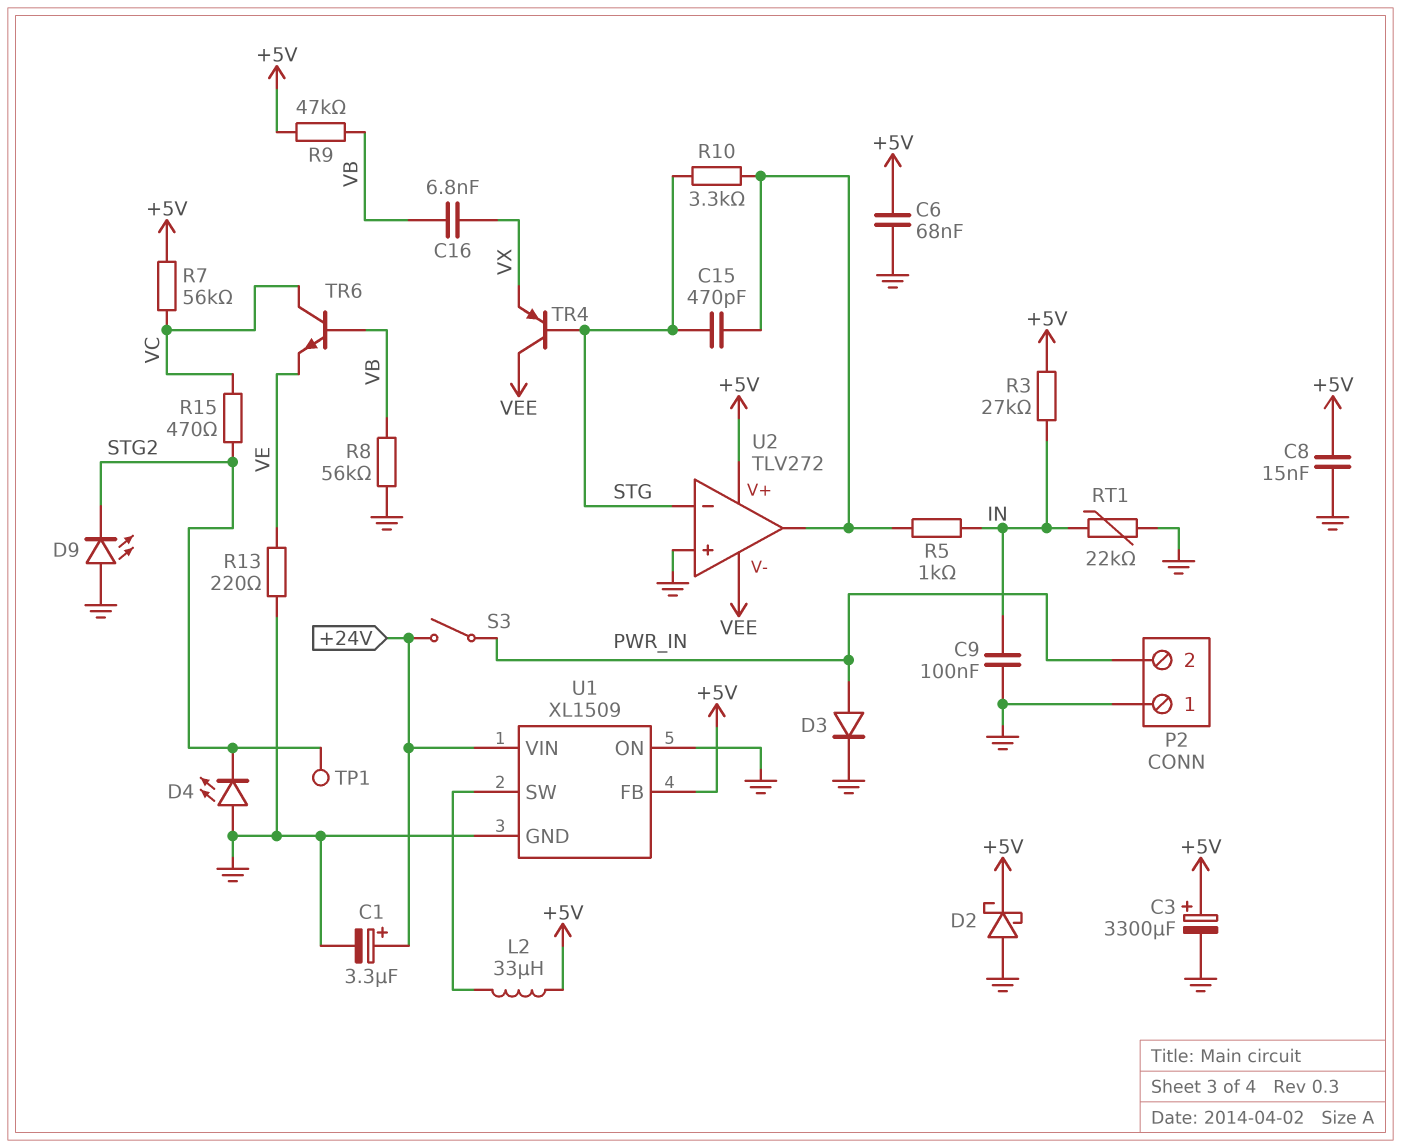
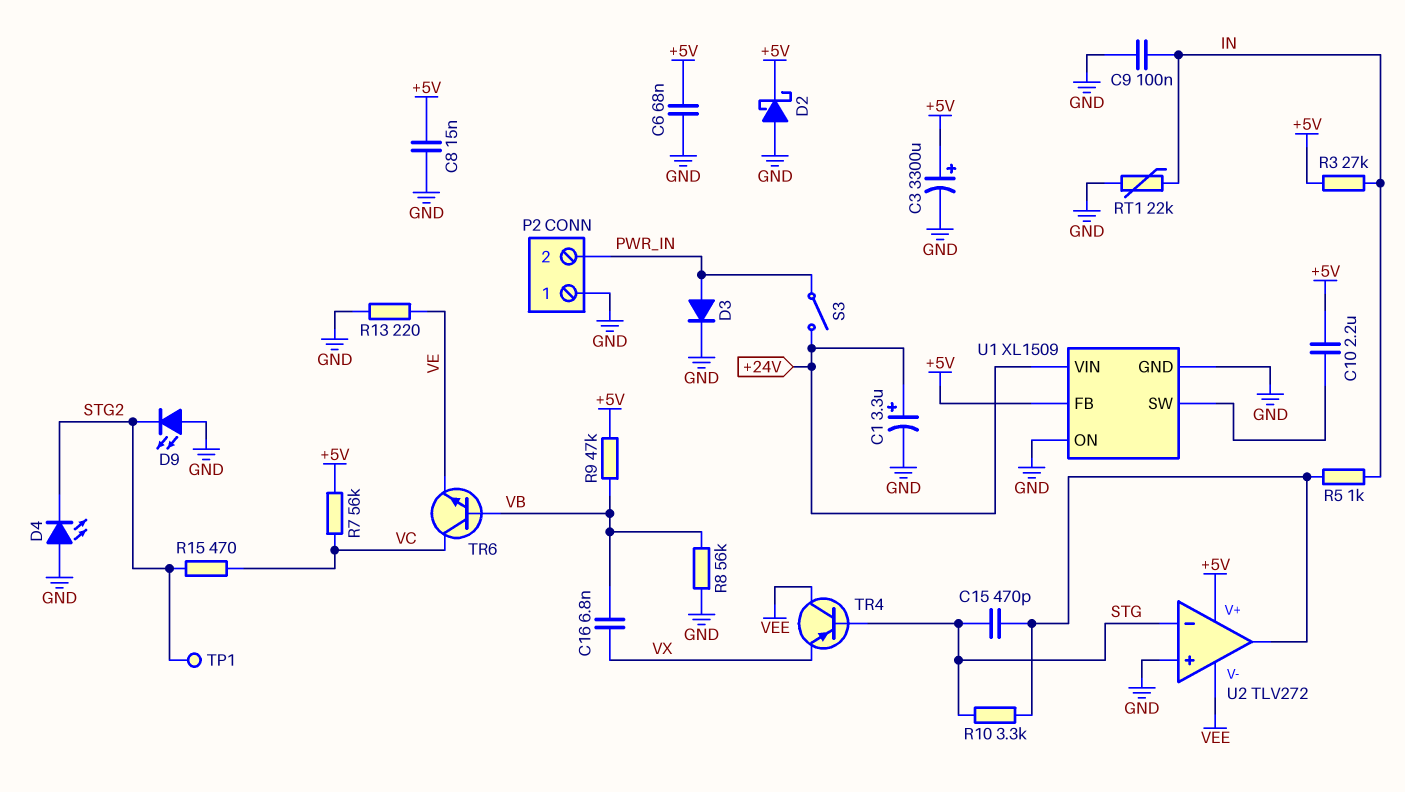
C10: none -> 2.2uF (+5V, U1/SW)
L2: 33uH (+5V, U1/SW) -> none

